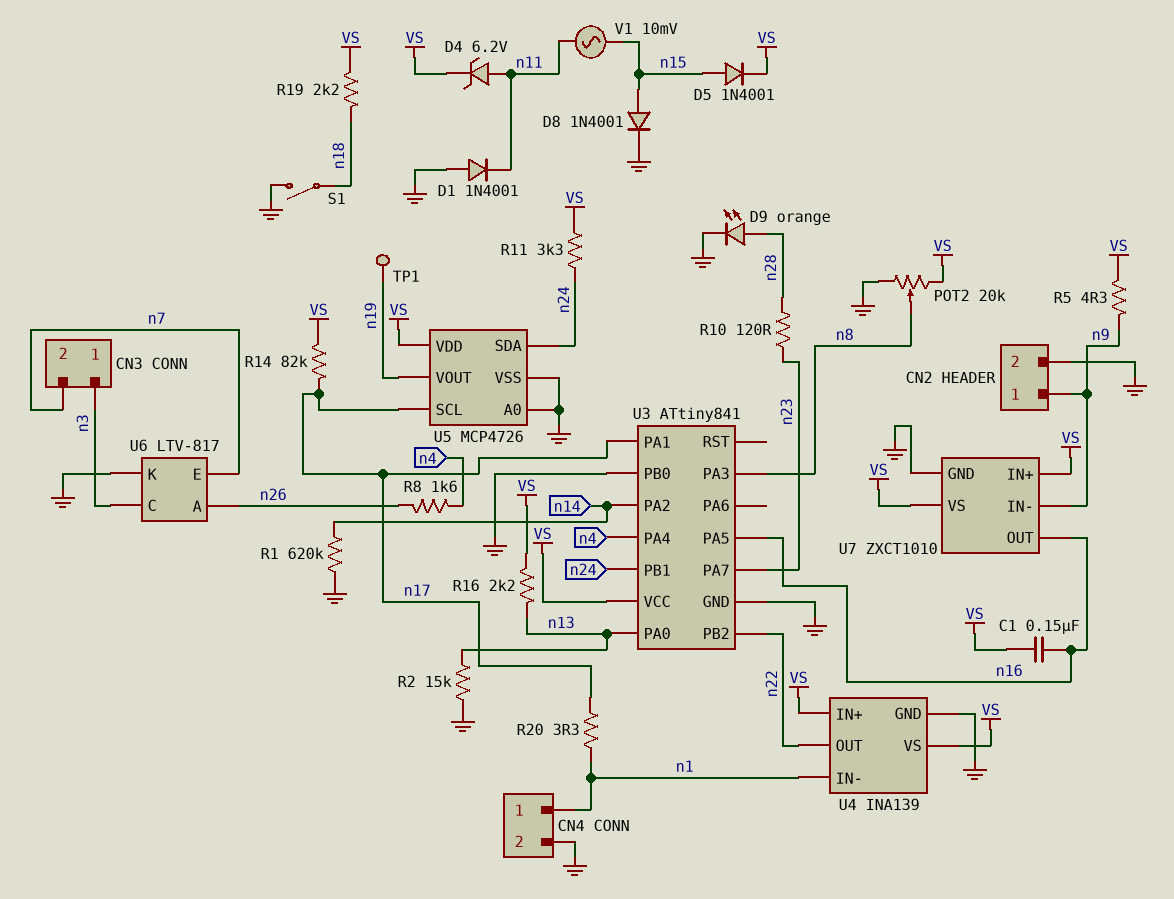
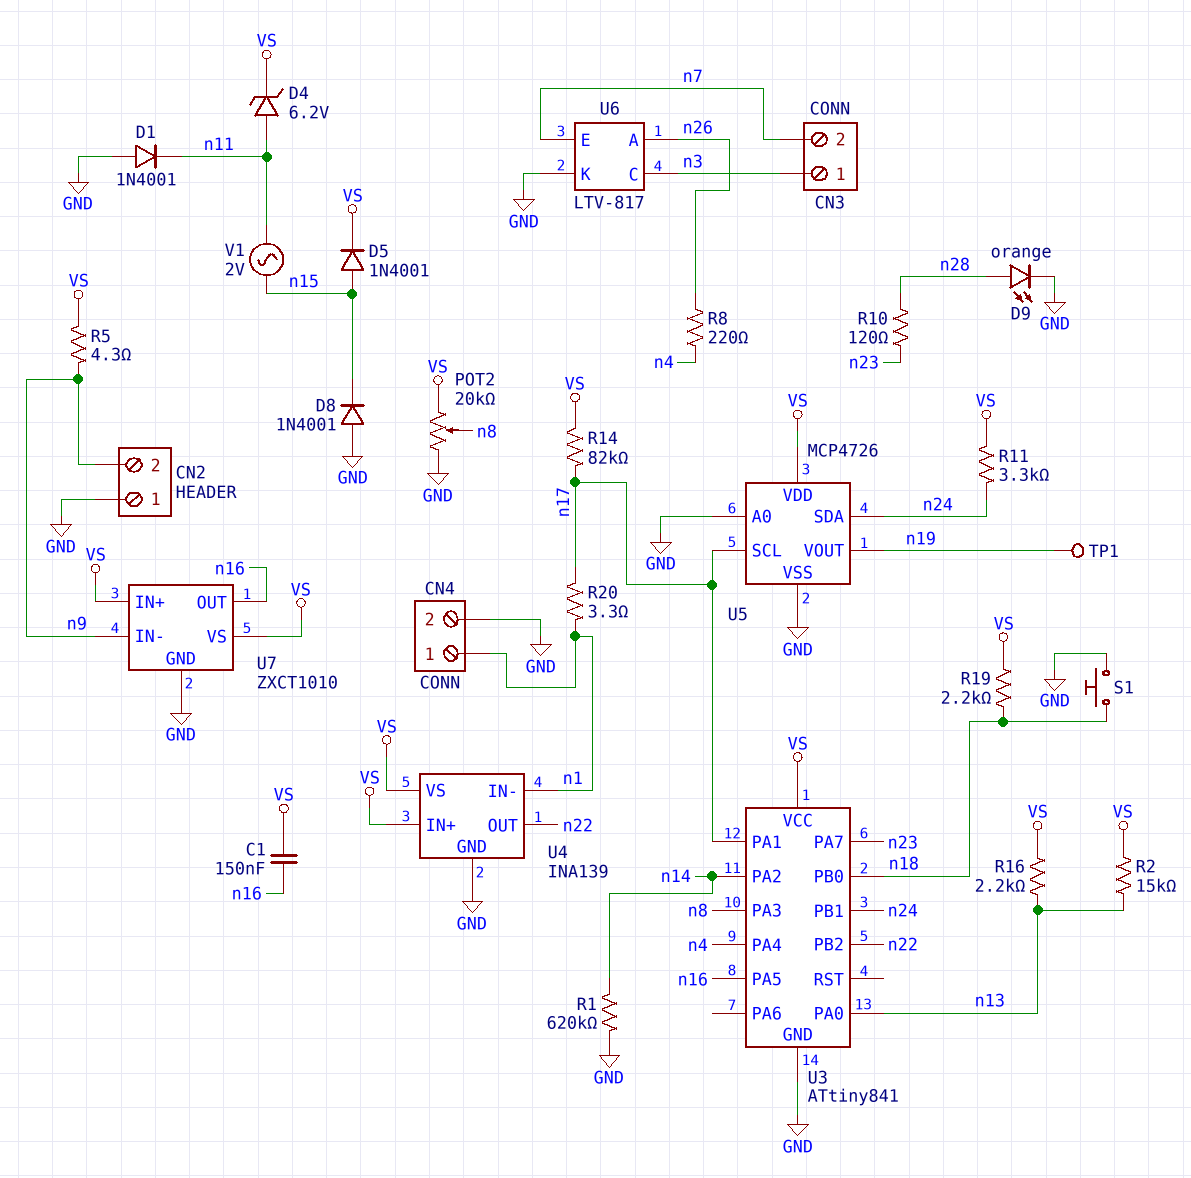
CN2 pin 1: n9 -> GND
CN2 pin 2: GND -> n9
D8: diode 1N4001 (A n15, K GND) -> diode 1N4001 (A GND, K n15)
R2: 15k (GND, n13) -> 15k (VS, n13)
R8: 1.6k (n4, n26) -> 220 (n4, n26)
S1: switch (GND, n18) -> button (GND, n18)
U3 pin PB0: GND -> n18
V1: AC 10mV (n11, n15) -> AC 2V (n11, n15)

